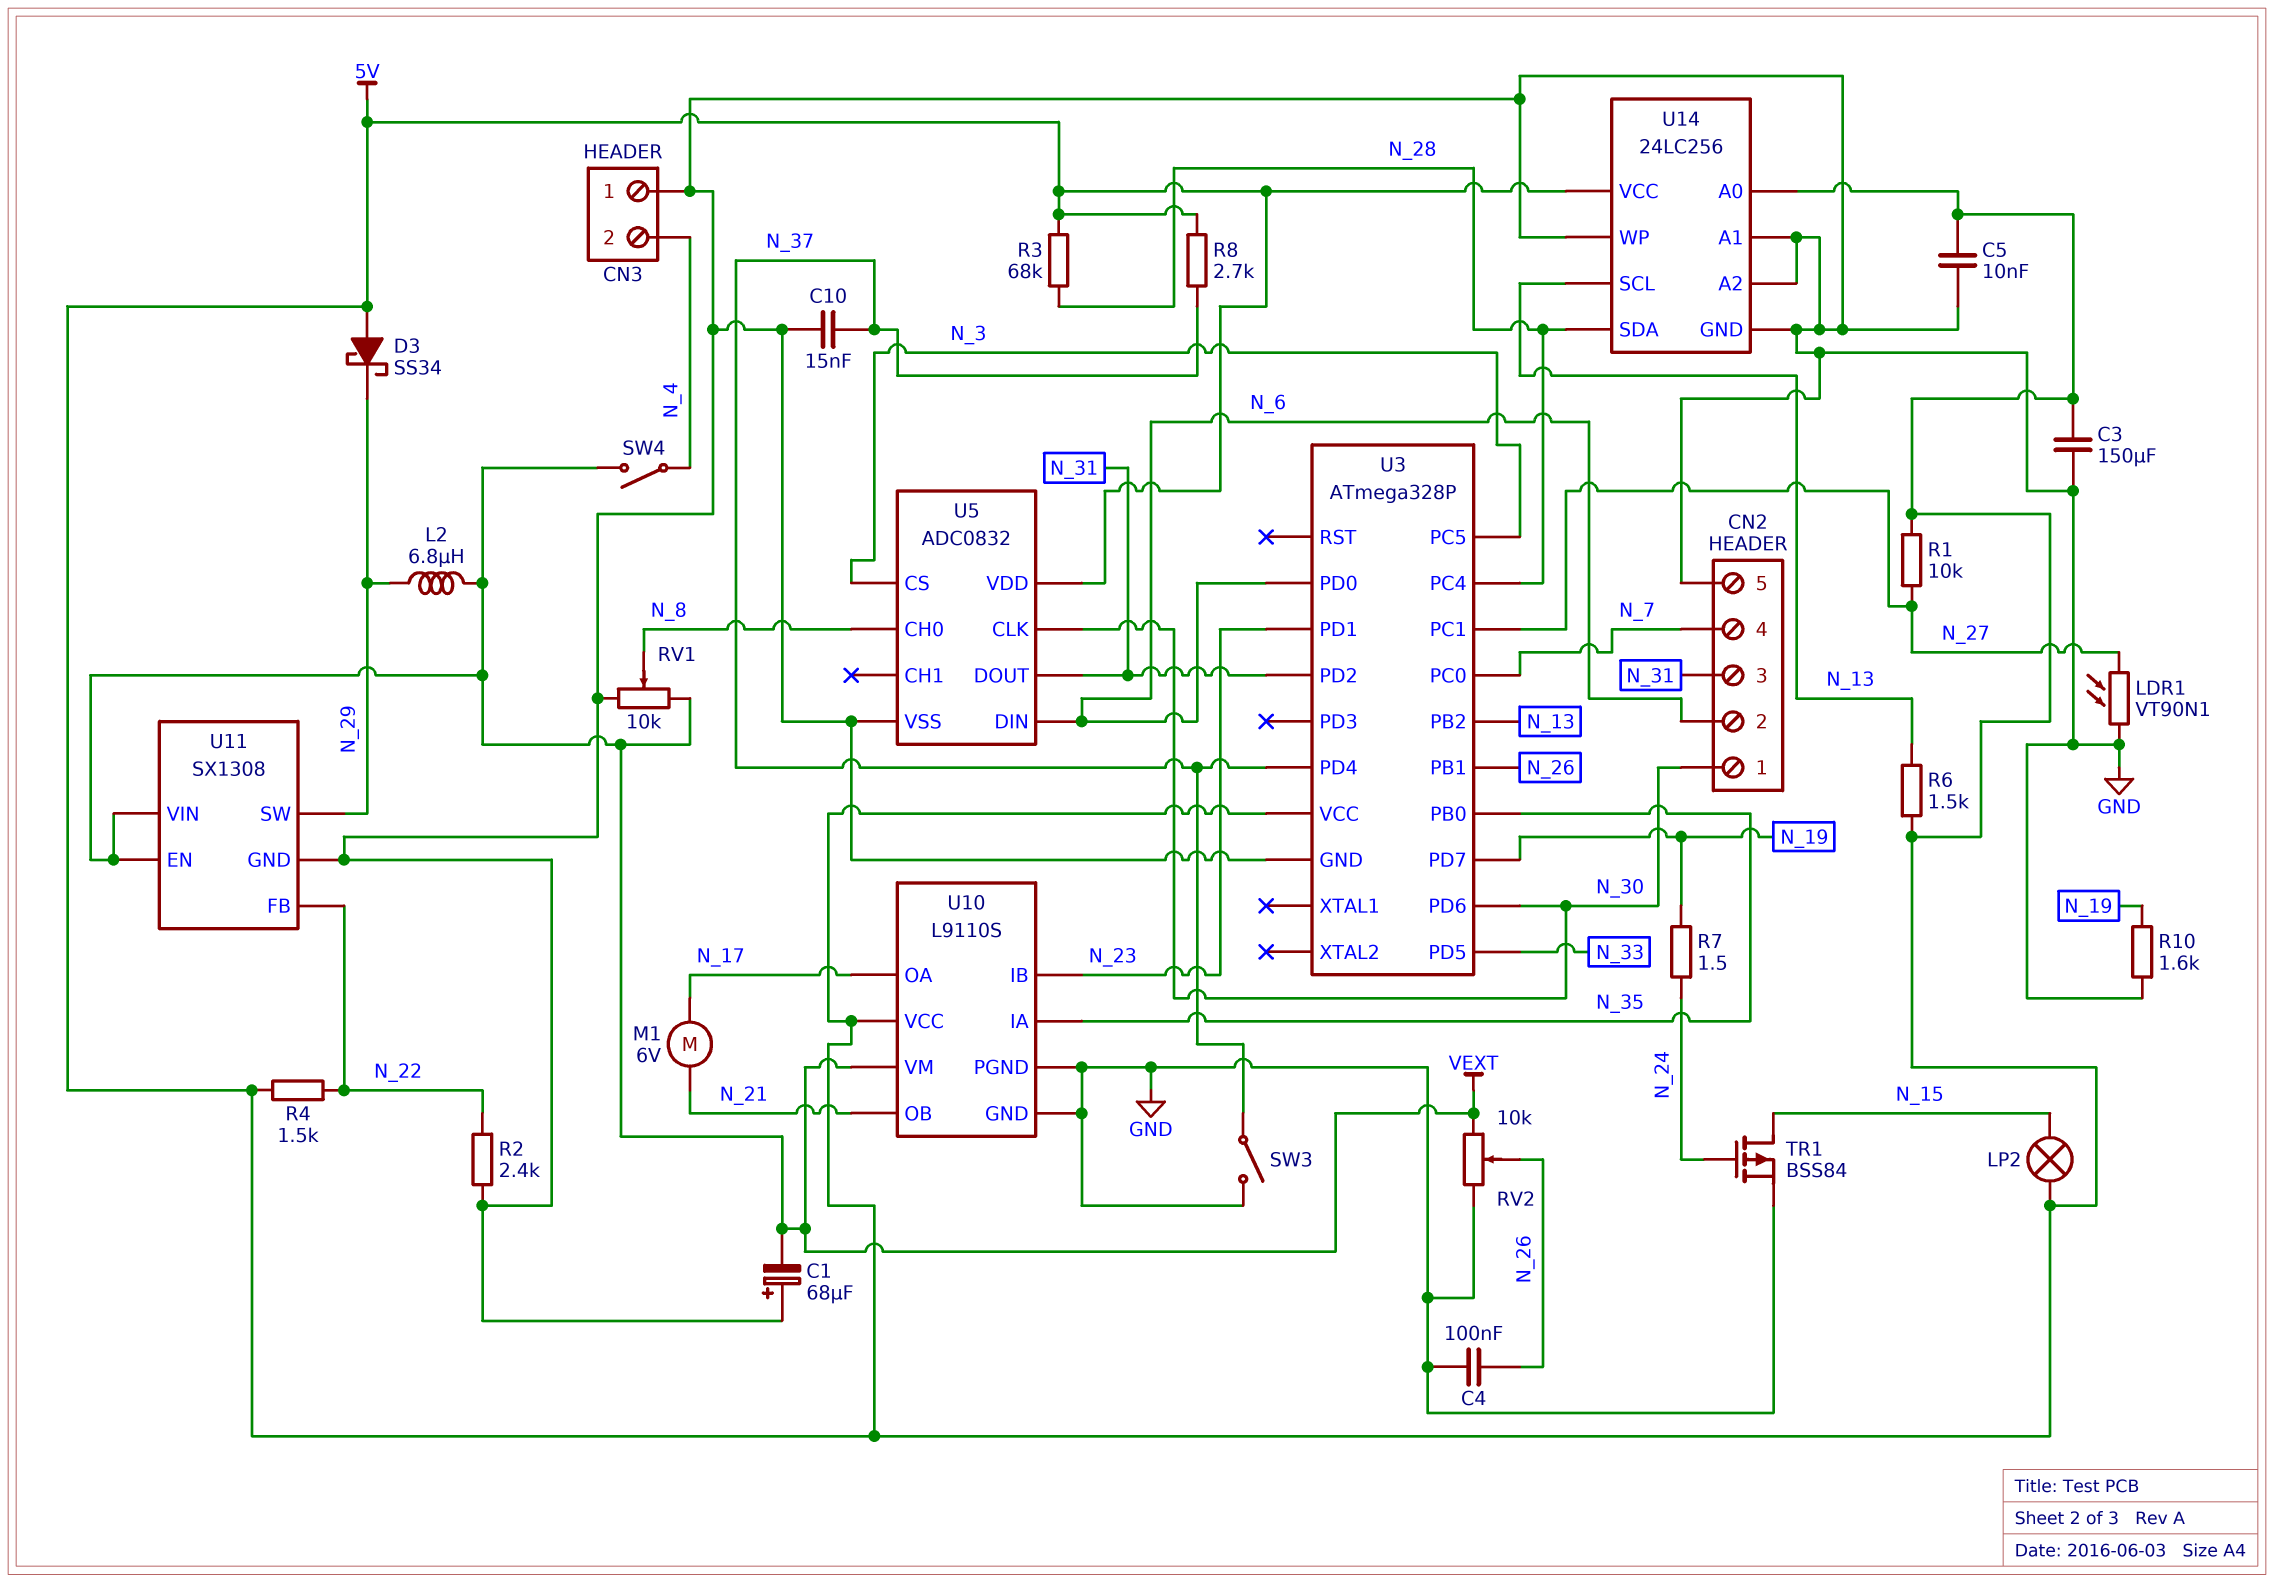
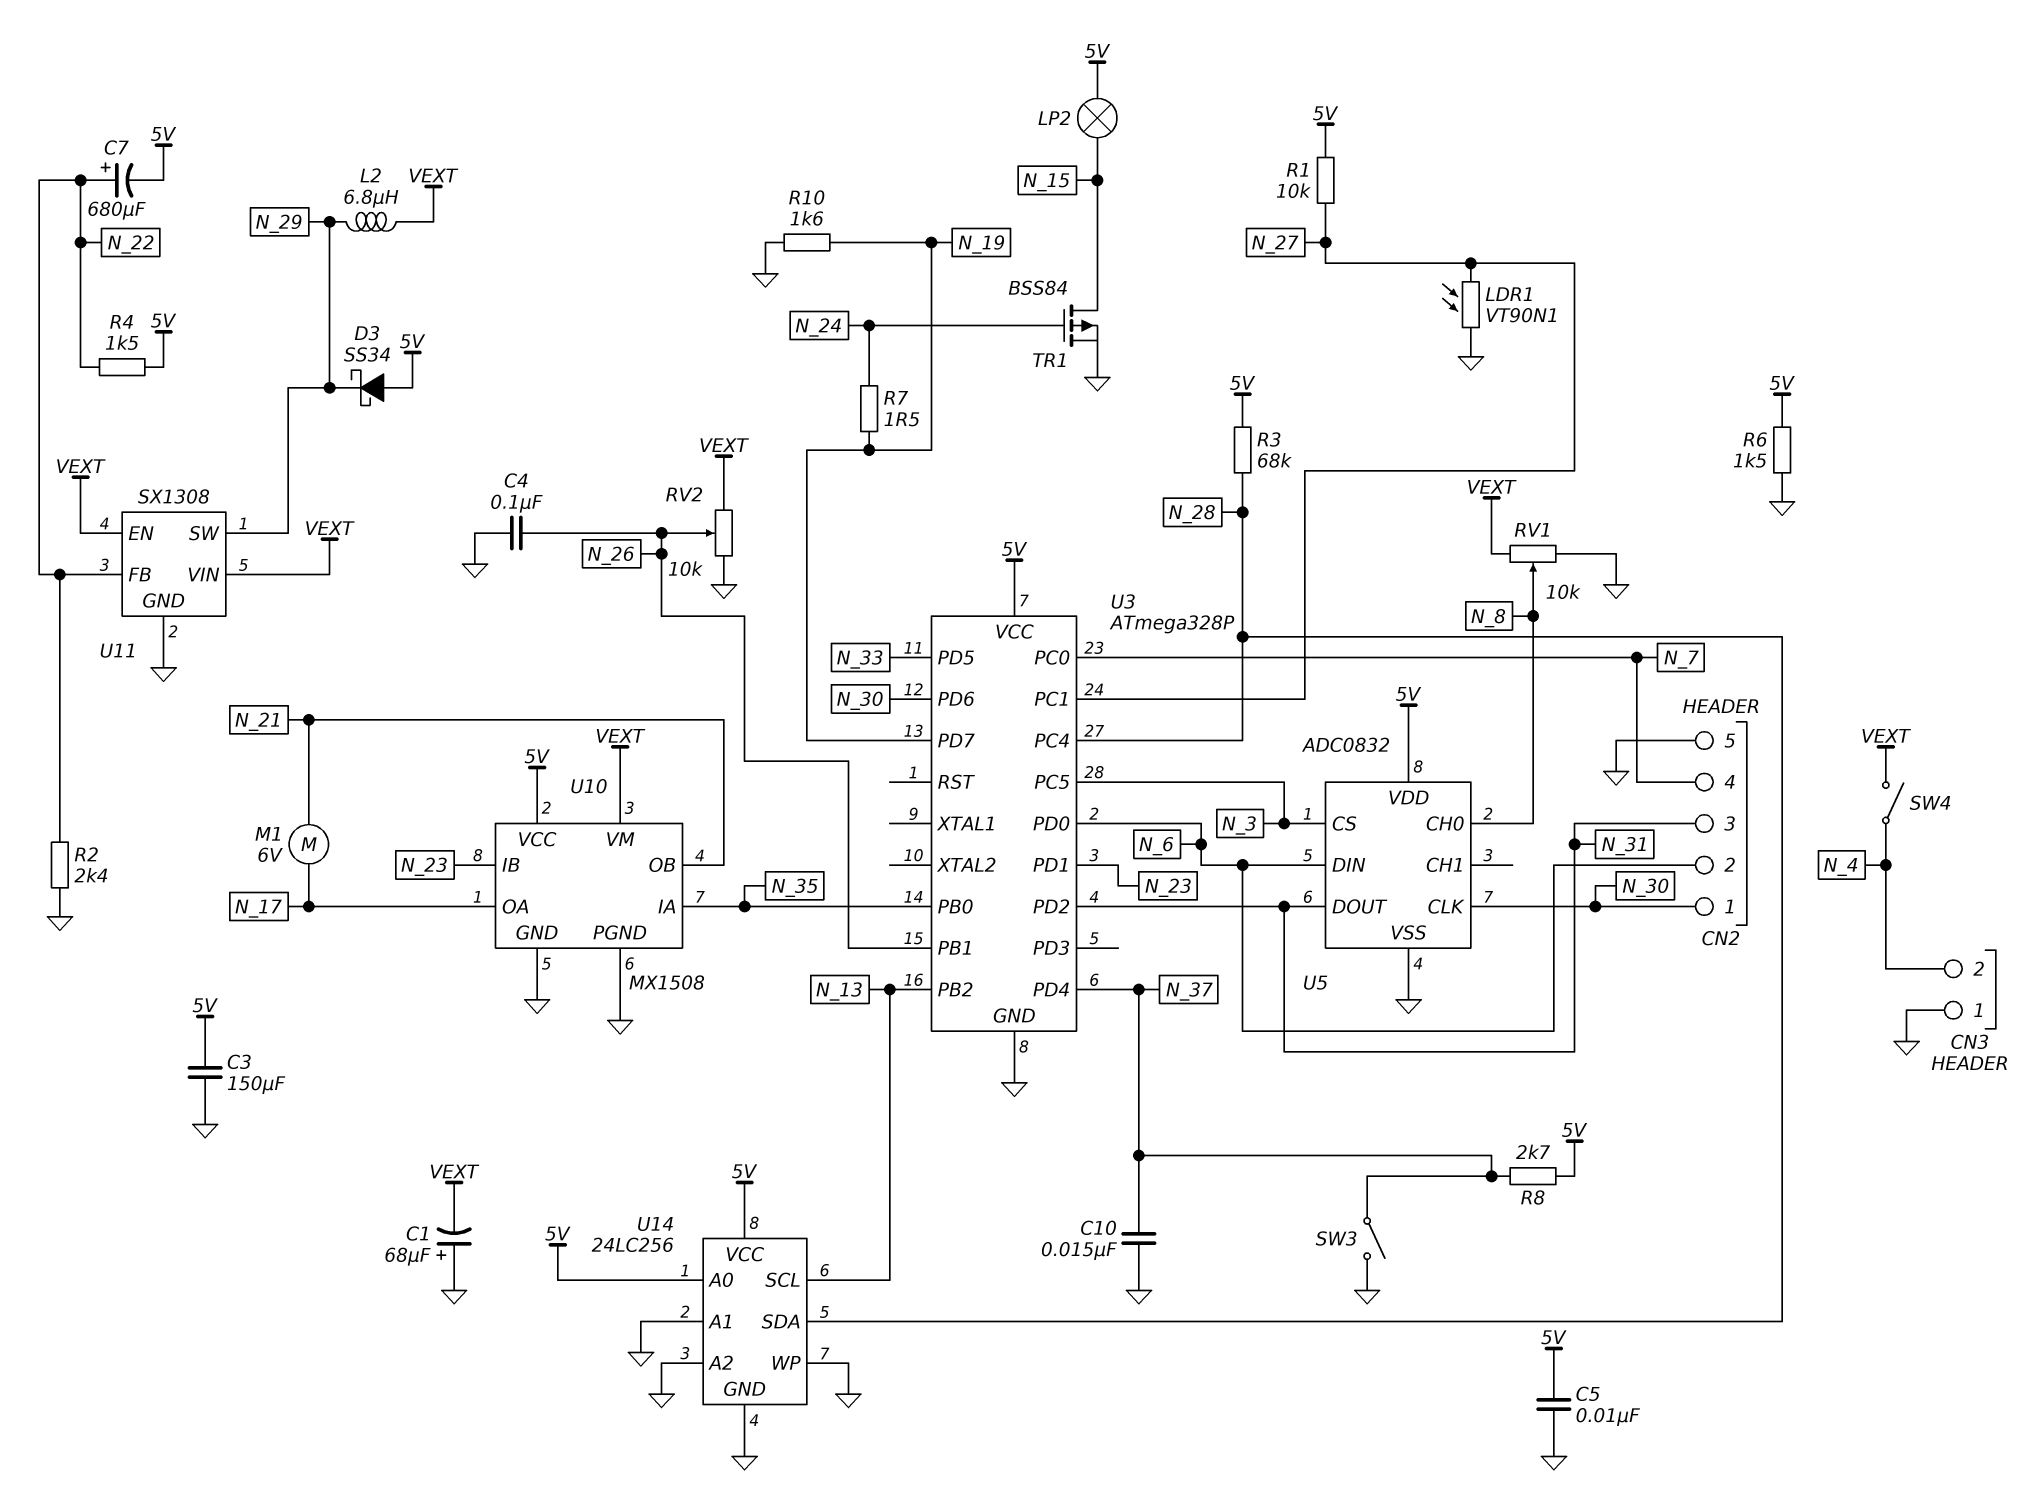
C7: none -> 680uF (plus N_22, minus 5V)
R6: 1.5k (5V, N_13) -> 1.5k (5V, GND)
U10: L9110S -> MX1508

